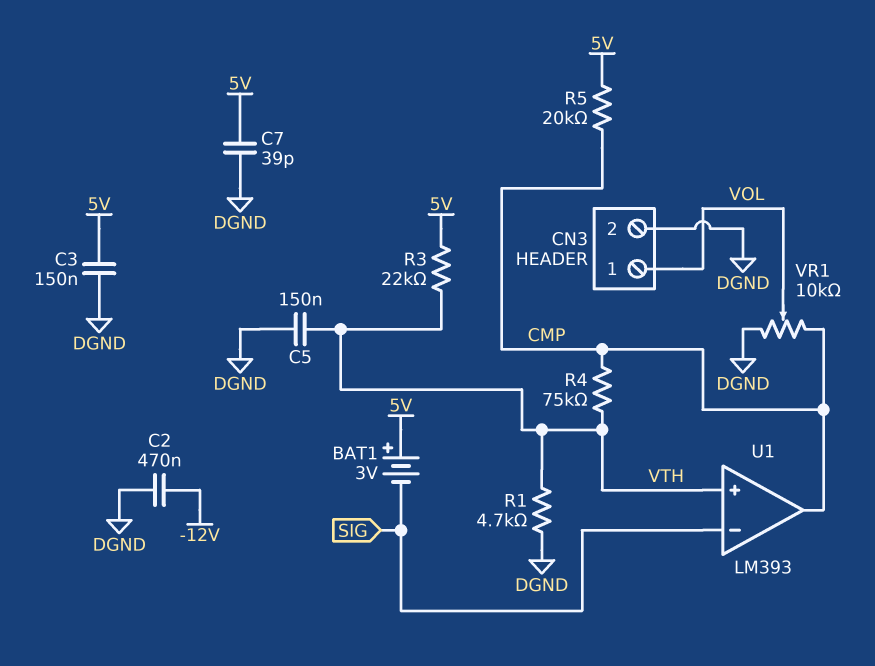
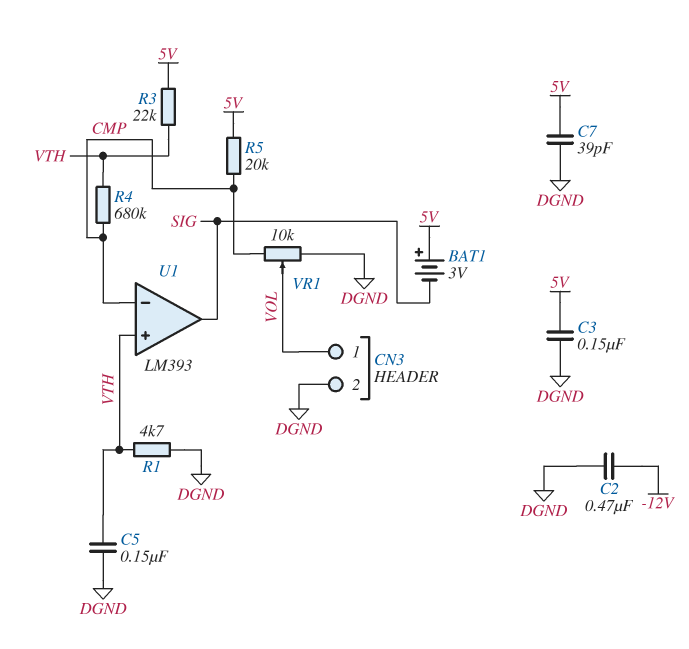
R4: 75k (CMP, VTH) -> 680k (CMP, VTH)
U1 pin in-: SIG -> CMP
U1 pin out: CMP -> SIG

